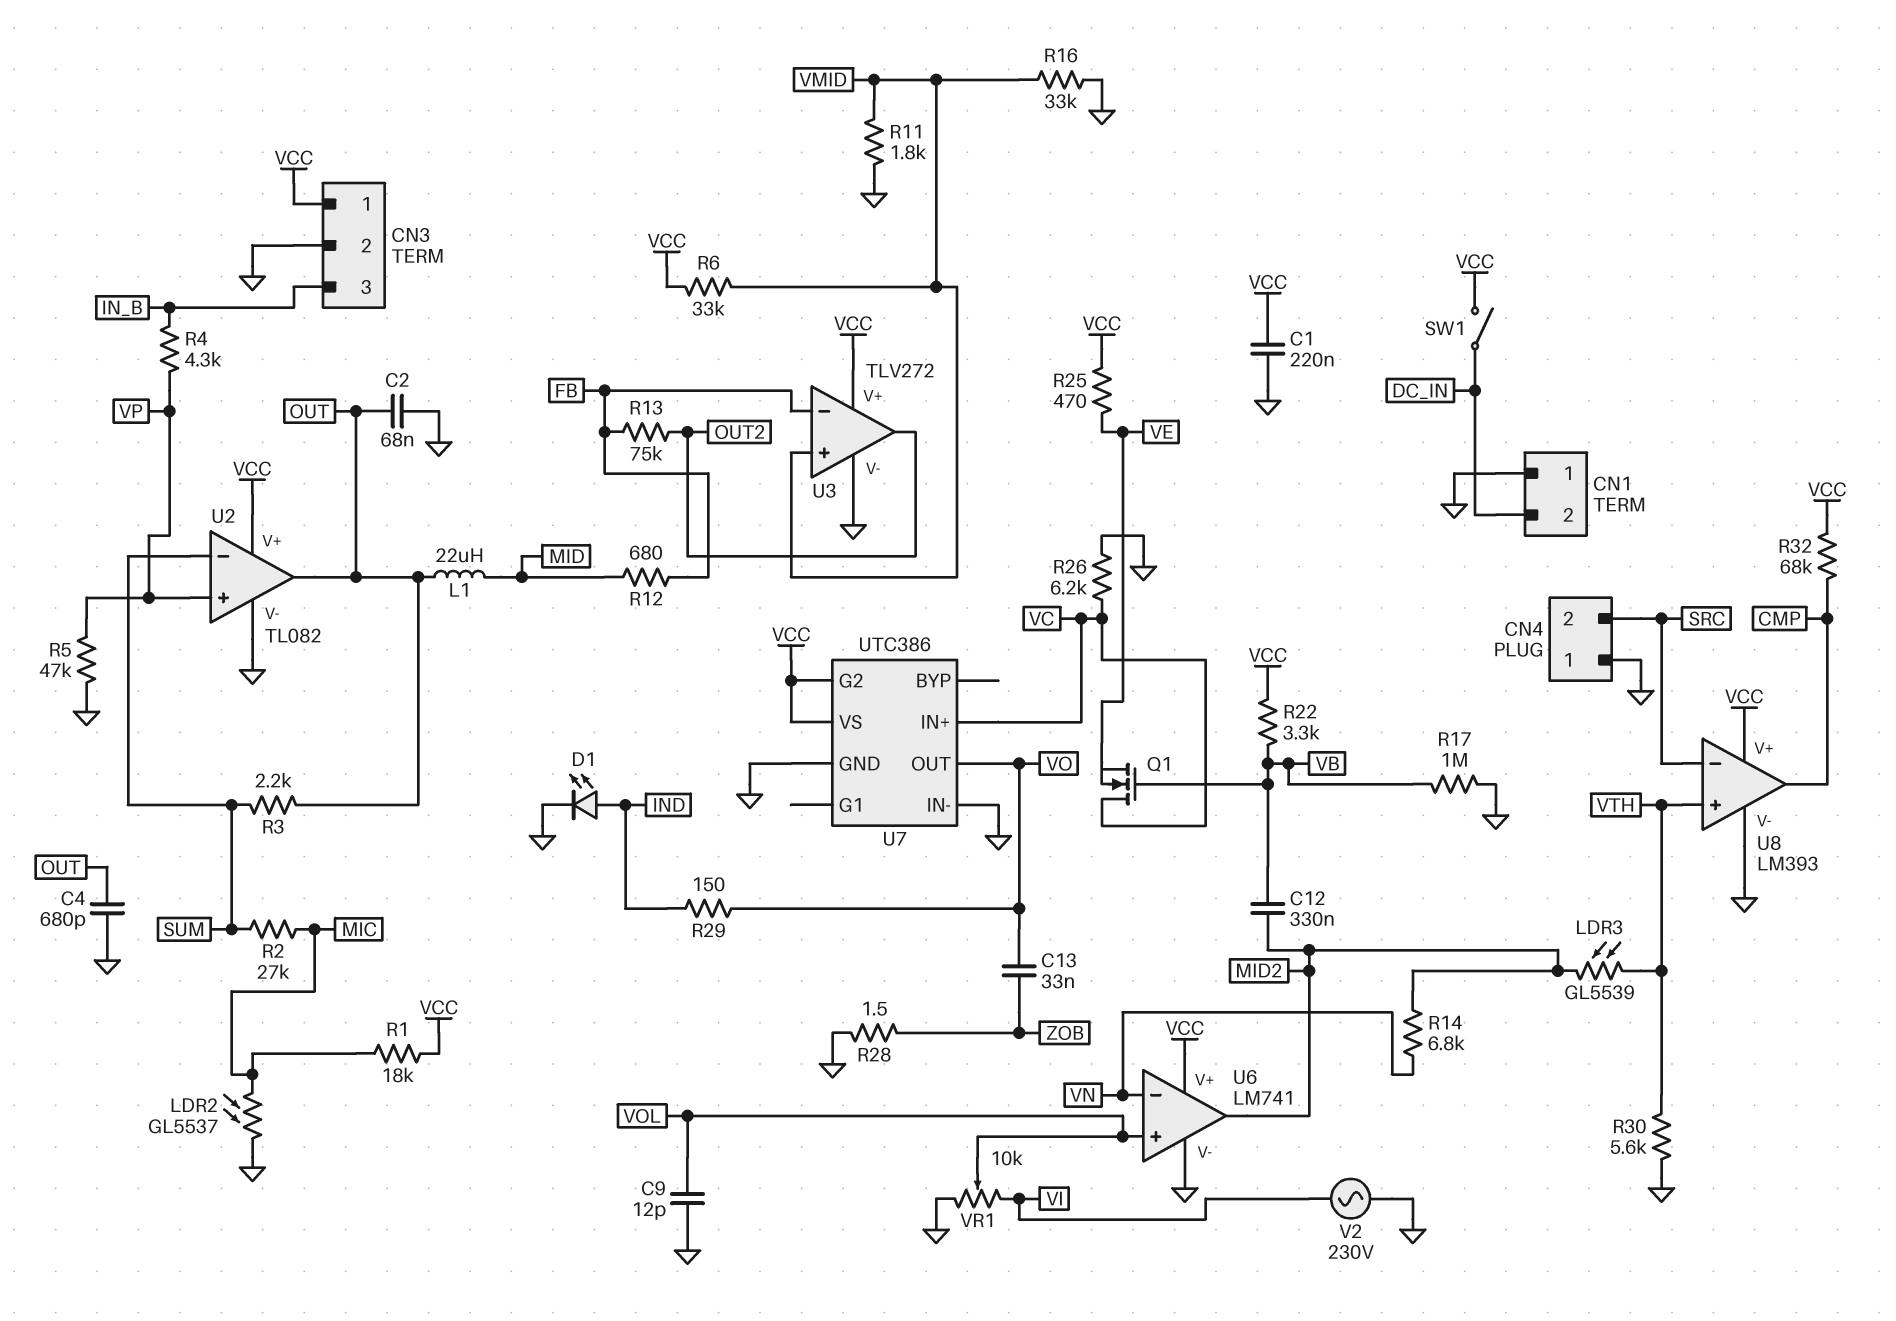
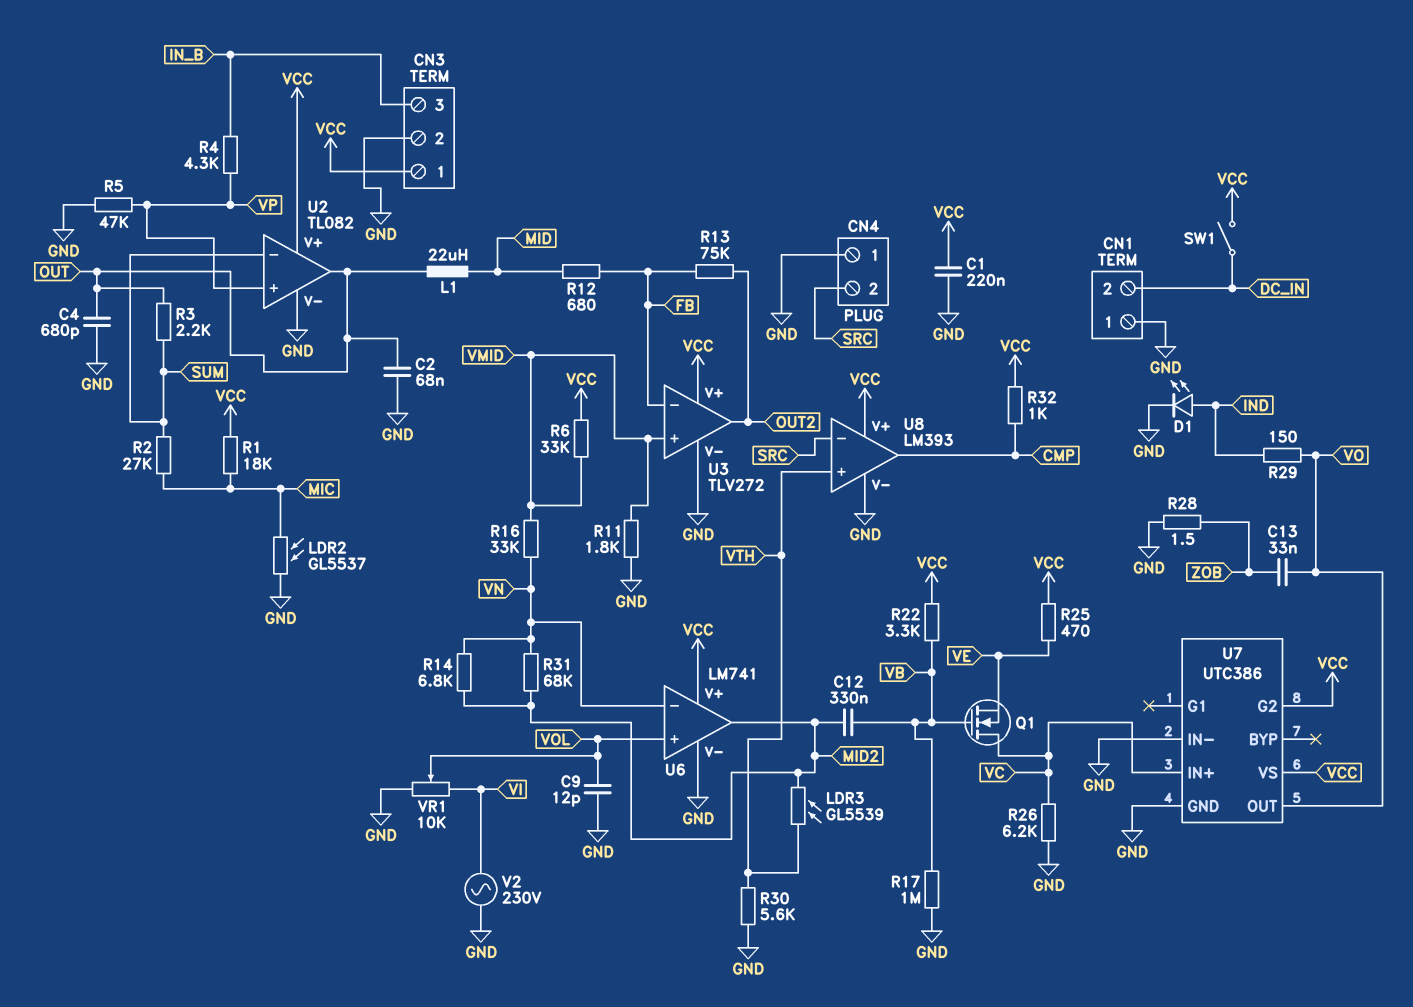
R16: 33k (GND, VMID) -> 33k (VMID, VN)
R31: none -> 68k (MID2, VN)
R32: 68k (CMP, VCC) -> 1k (CMP, VCC)

